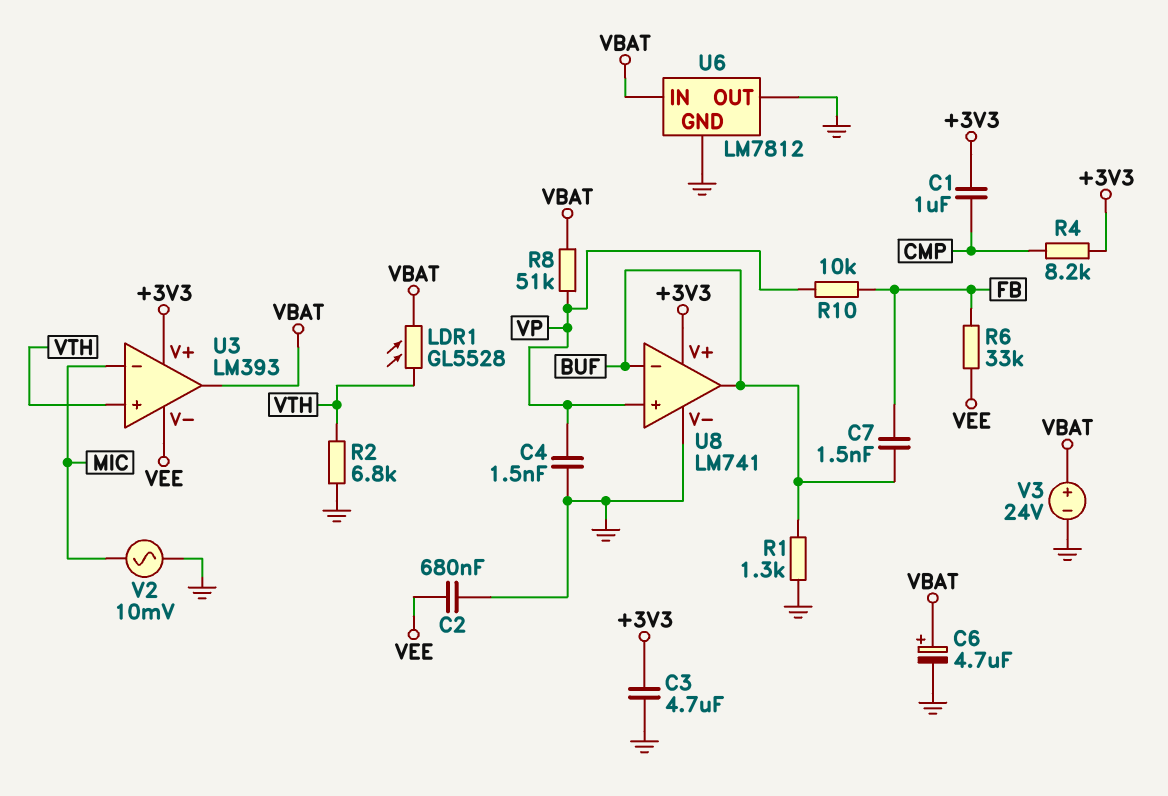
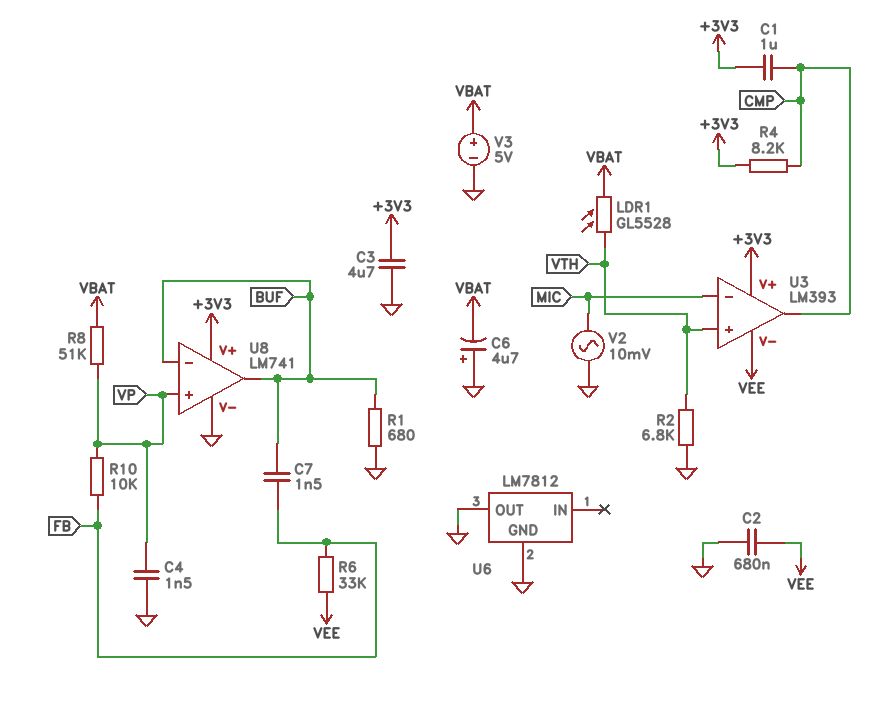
C6: 4.7uF (plus VBAT, minus GND) -> 4.7uF (plus GND, minus VBAT)
R1: 1.3k (BUF, GND) -> 680 (BUF, GND)
U3 pin out: VBAT -> CMP
U6 pin IN: VBAT -> none
V3: 24V (plus VBAT, minus GND) -> 5V (plus VBAT, minus GND)

